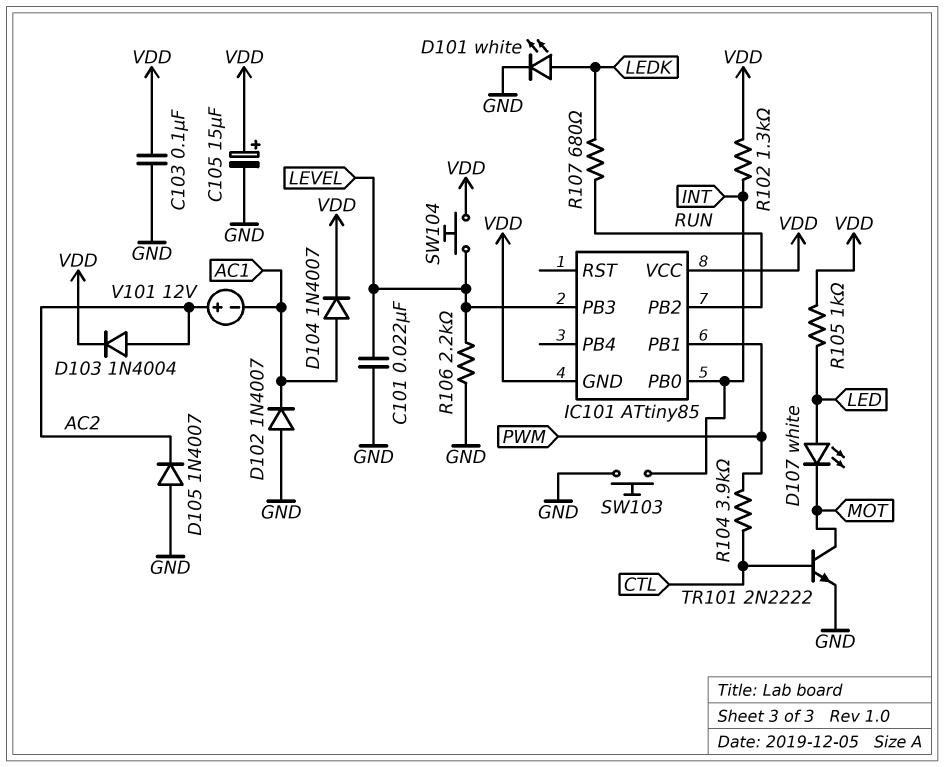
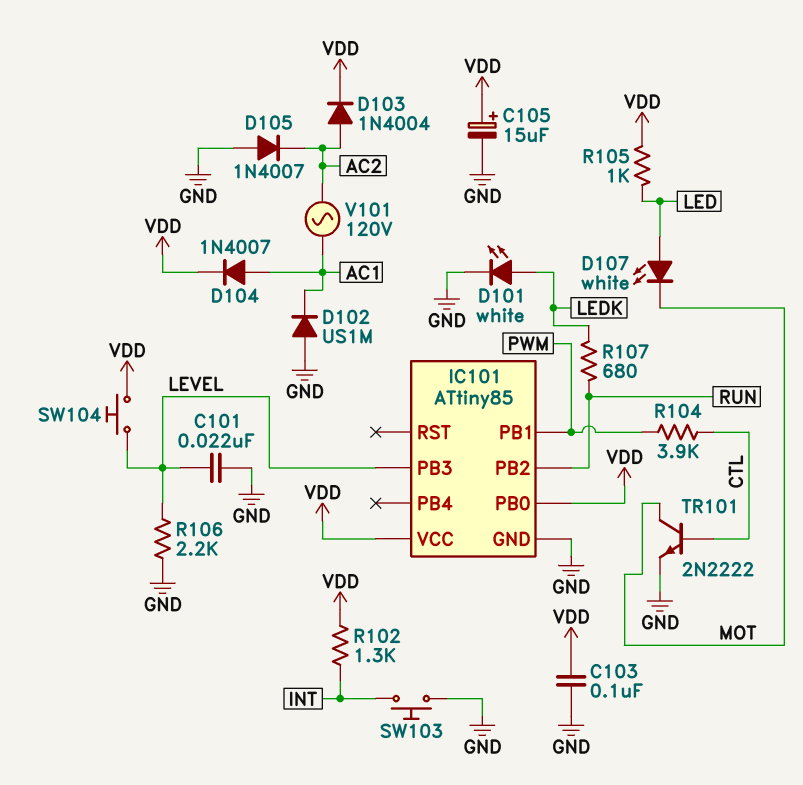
D102: diode 1N4007 (A GND, K AC1) -> diode US1M (A GND, K AC1)
IC101 pin GND: VDD -> GND
IC101 pin PB0: INT -> VDD
V101: 12V (plus AC2, minus AC1) -> AC 120V (AC1, AC2)

